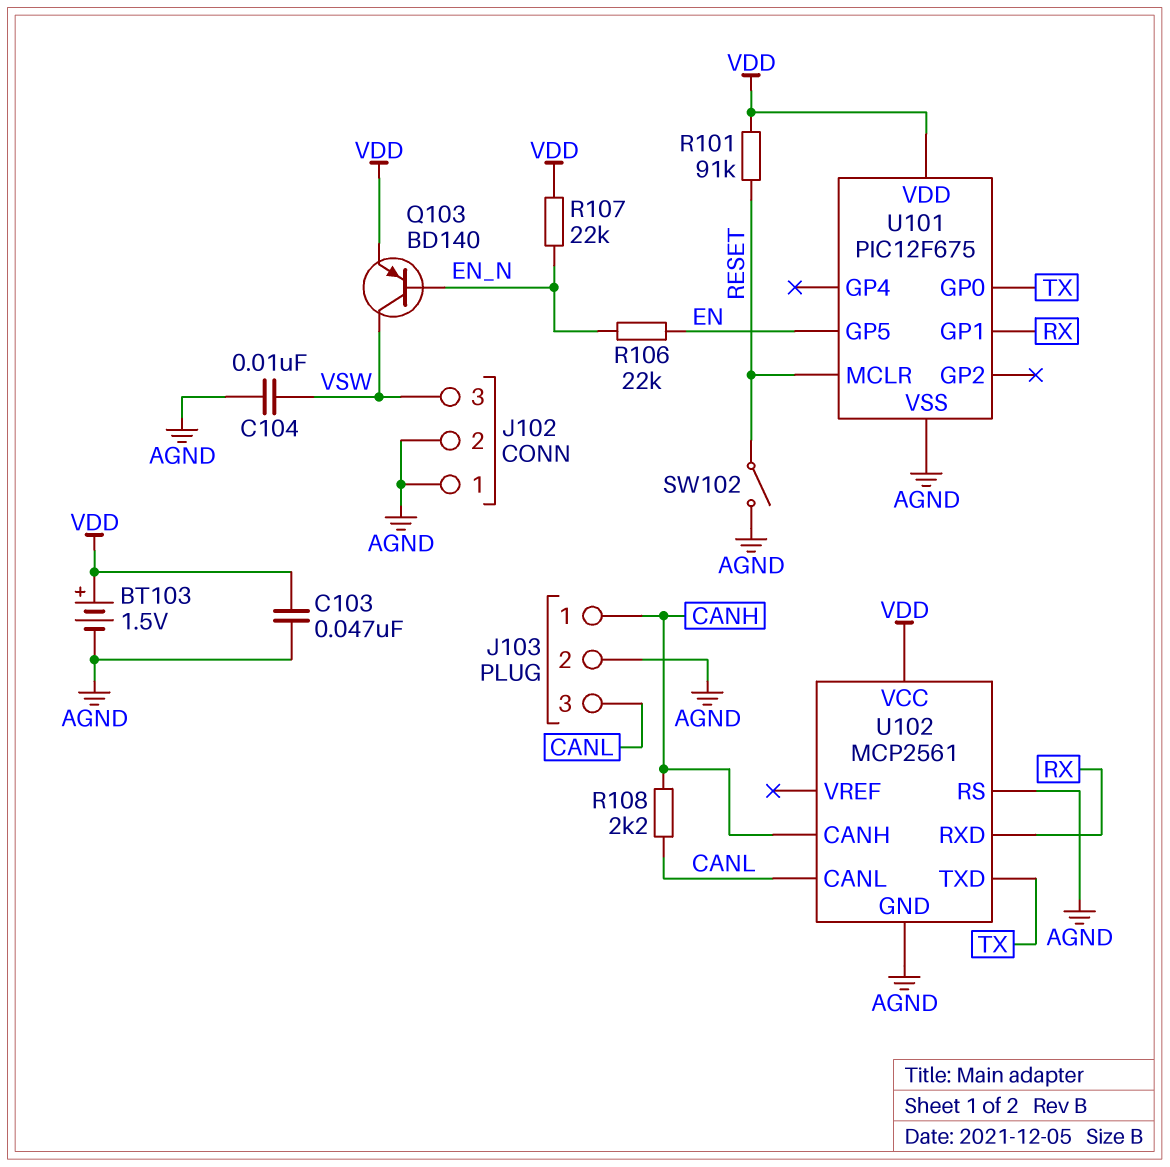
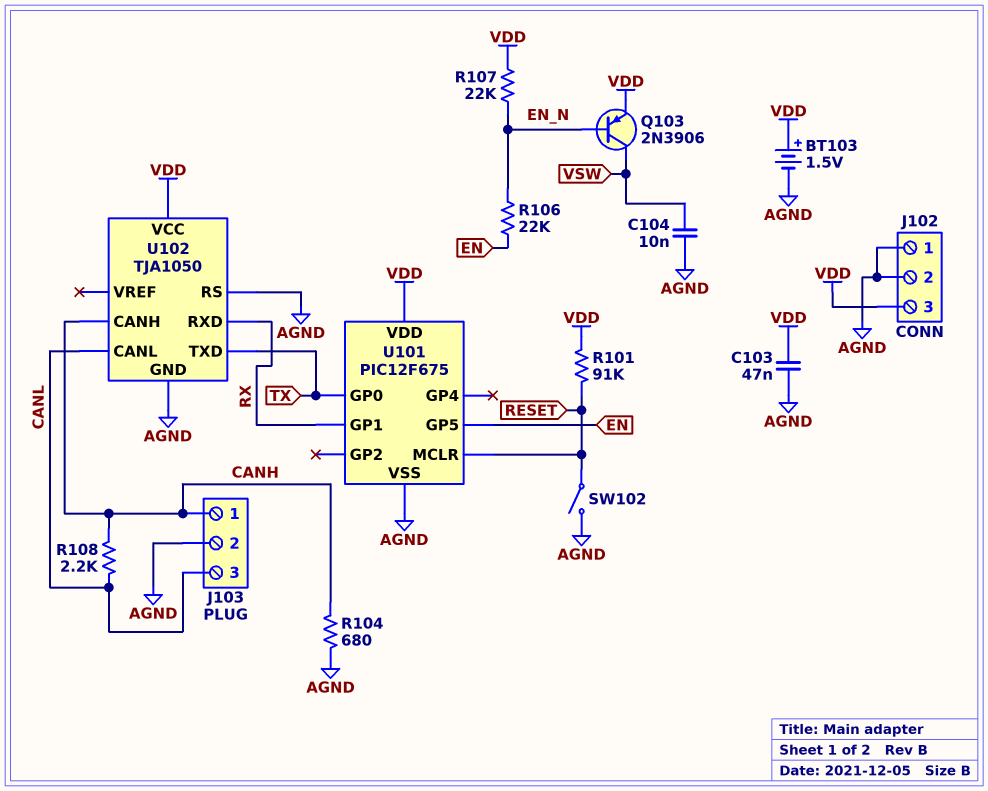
J102 pin 3: VSW -> VDD
Q103: PNP BD140 (B EN_N, C VSW, E VDD) -> PNP 2N3906 (B EN_N, C VSW, E VDD)
R104: none -> 680 (AGND, CANH)
U102: MCP2561 -> TJA1050

